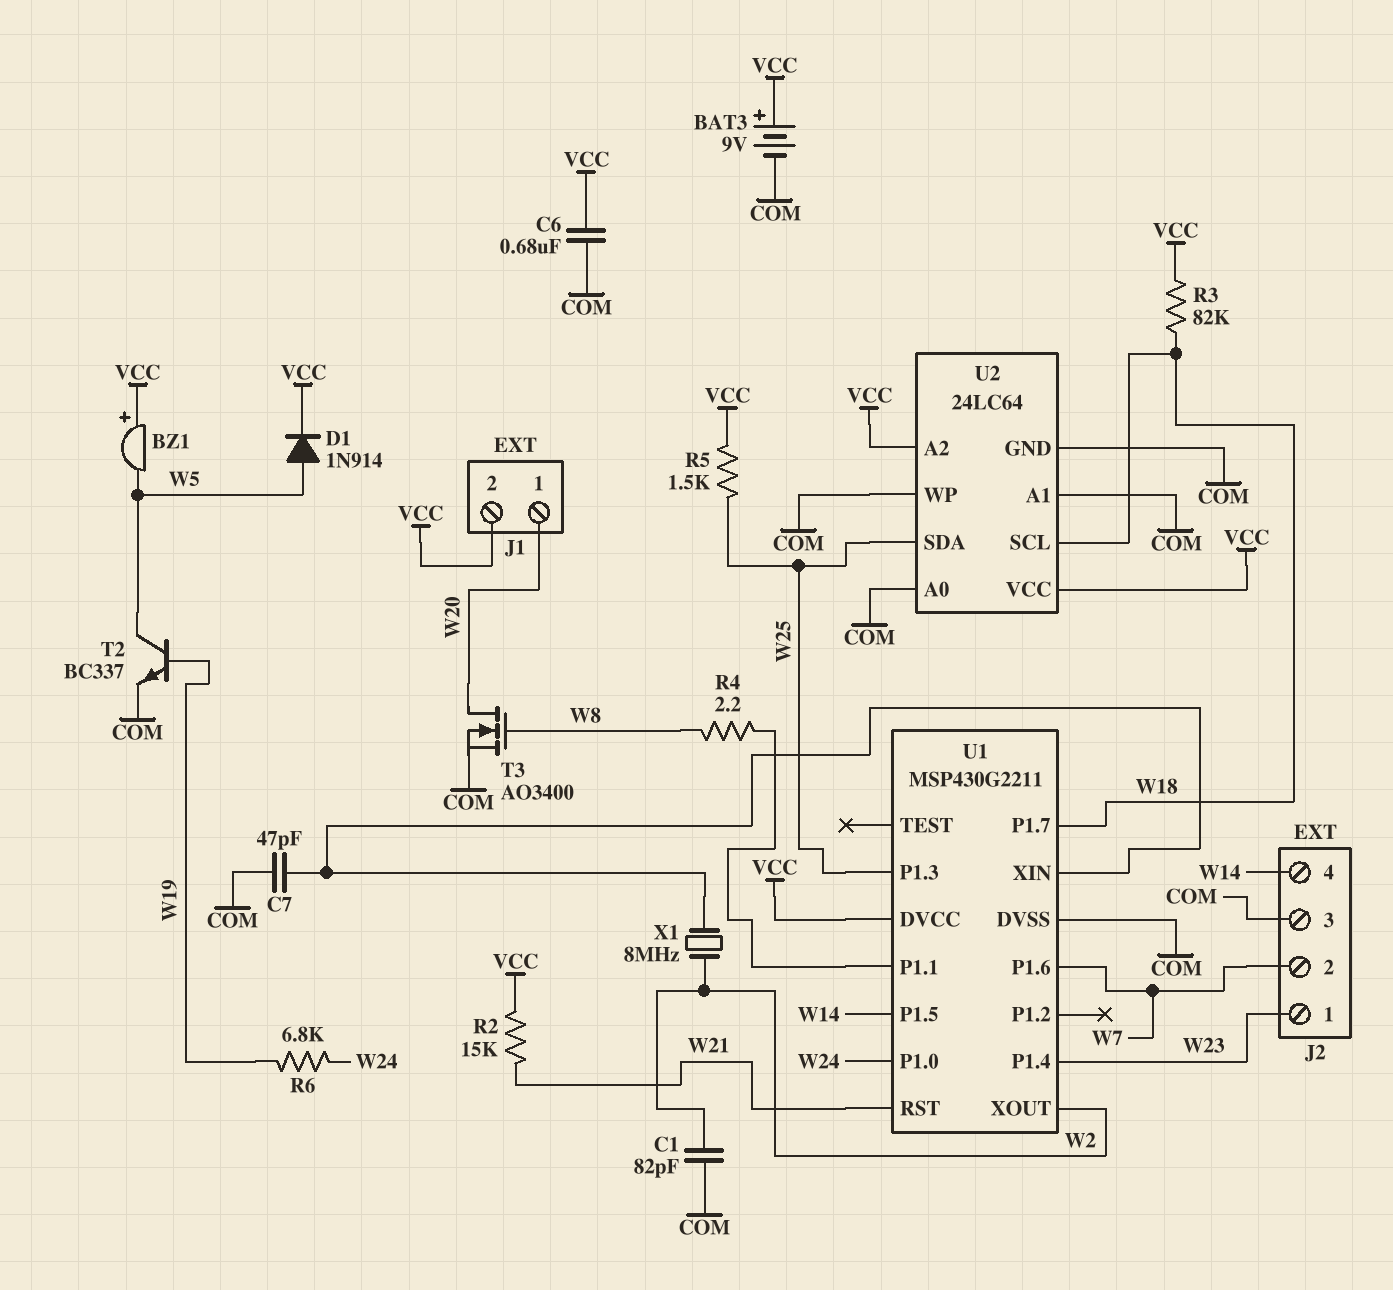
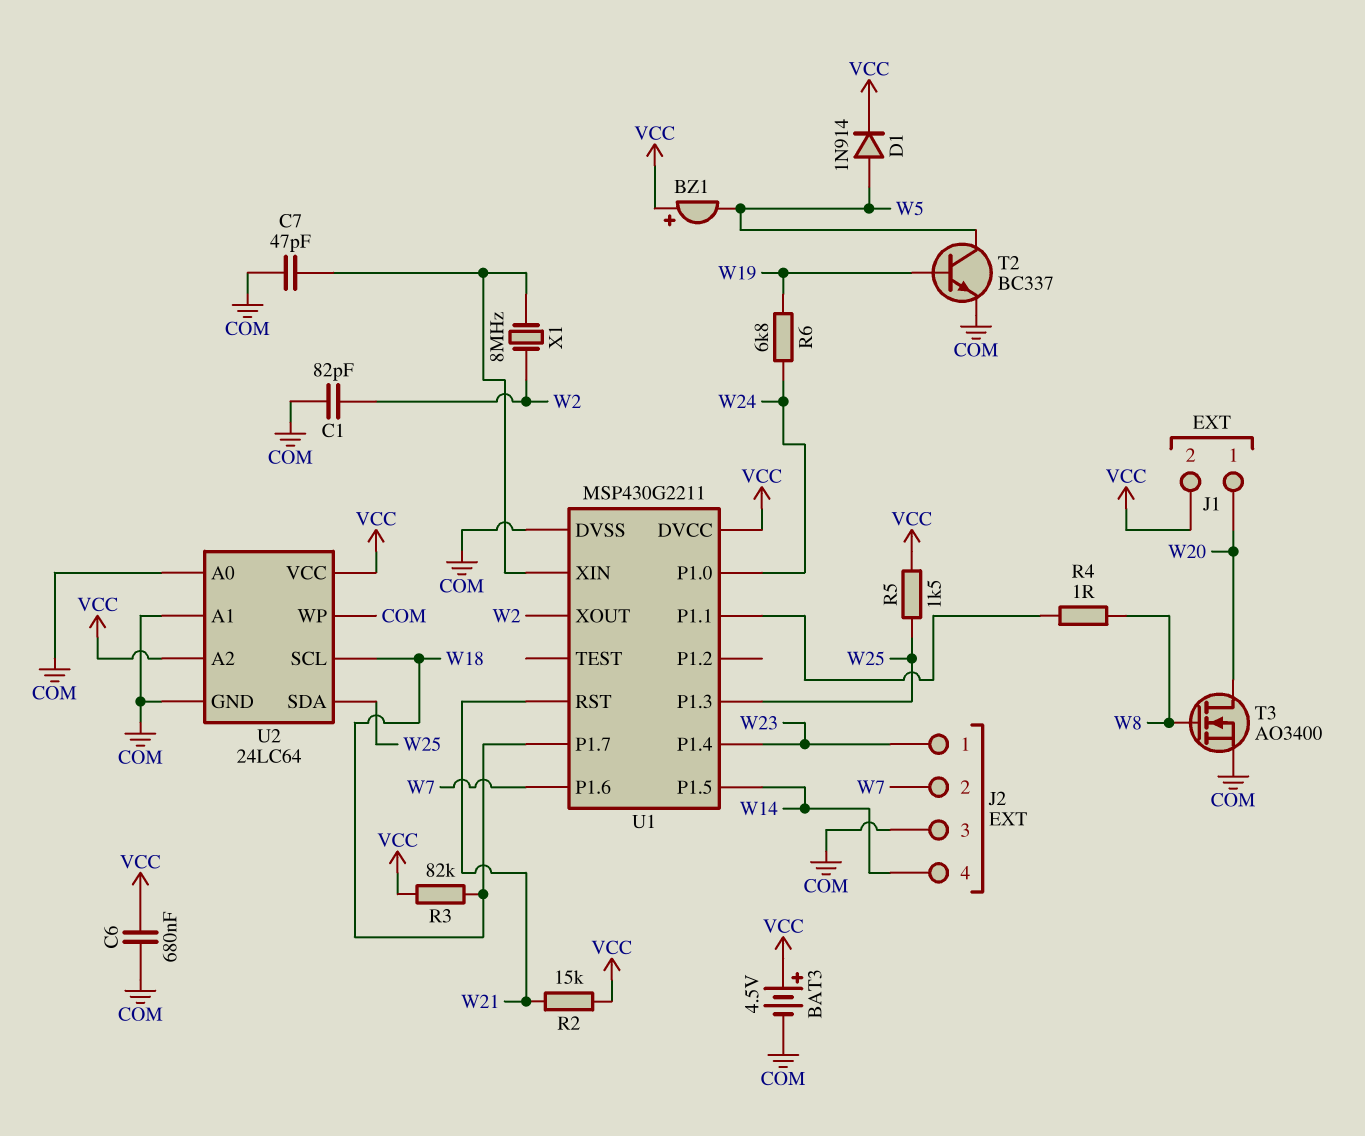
BAT3: 9V (plus VCC, minus COM) -> 4.5V (plus VCC, minus COM)
R4: 2.2 (U1/P1.1, W8) -> 1 (U1/P1.1, W8)

